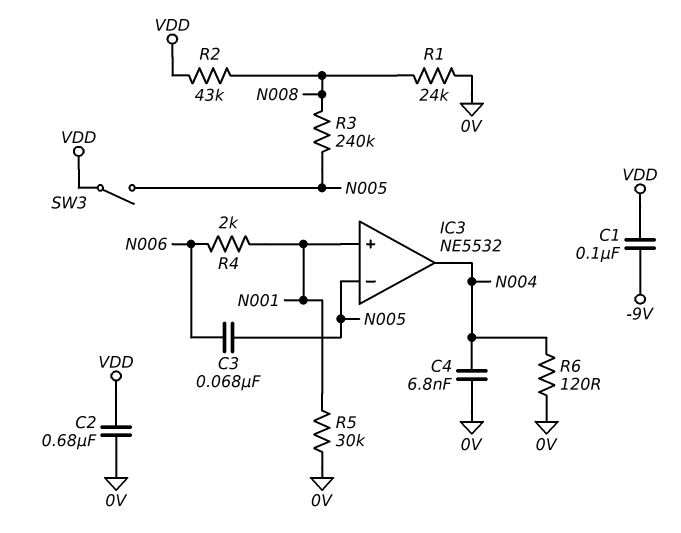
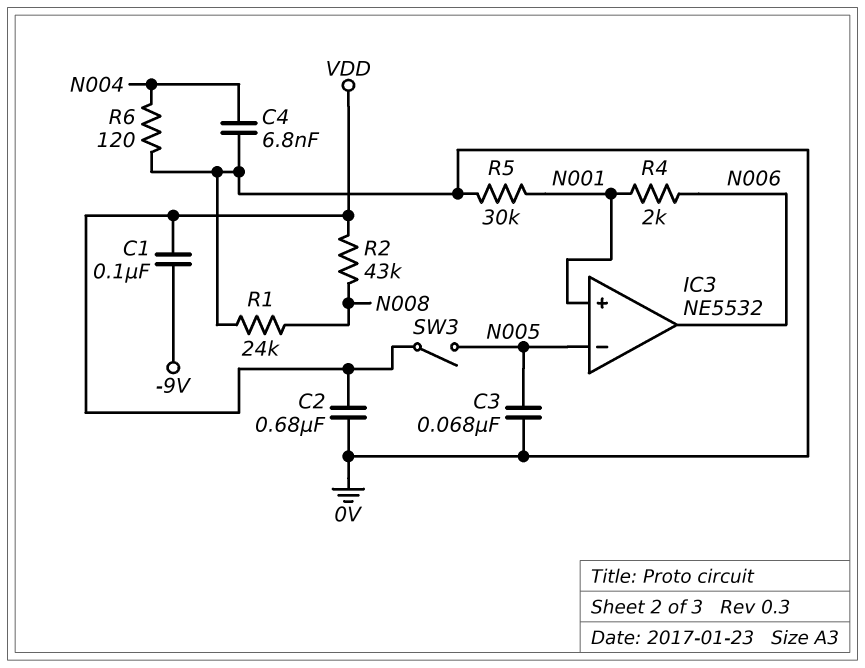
C3: 68nF (N005, N006) -> 68nF (0V, N005)
IC3 pin out: N004 -> N006
R3: 240k (N005, N008) -> none

